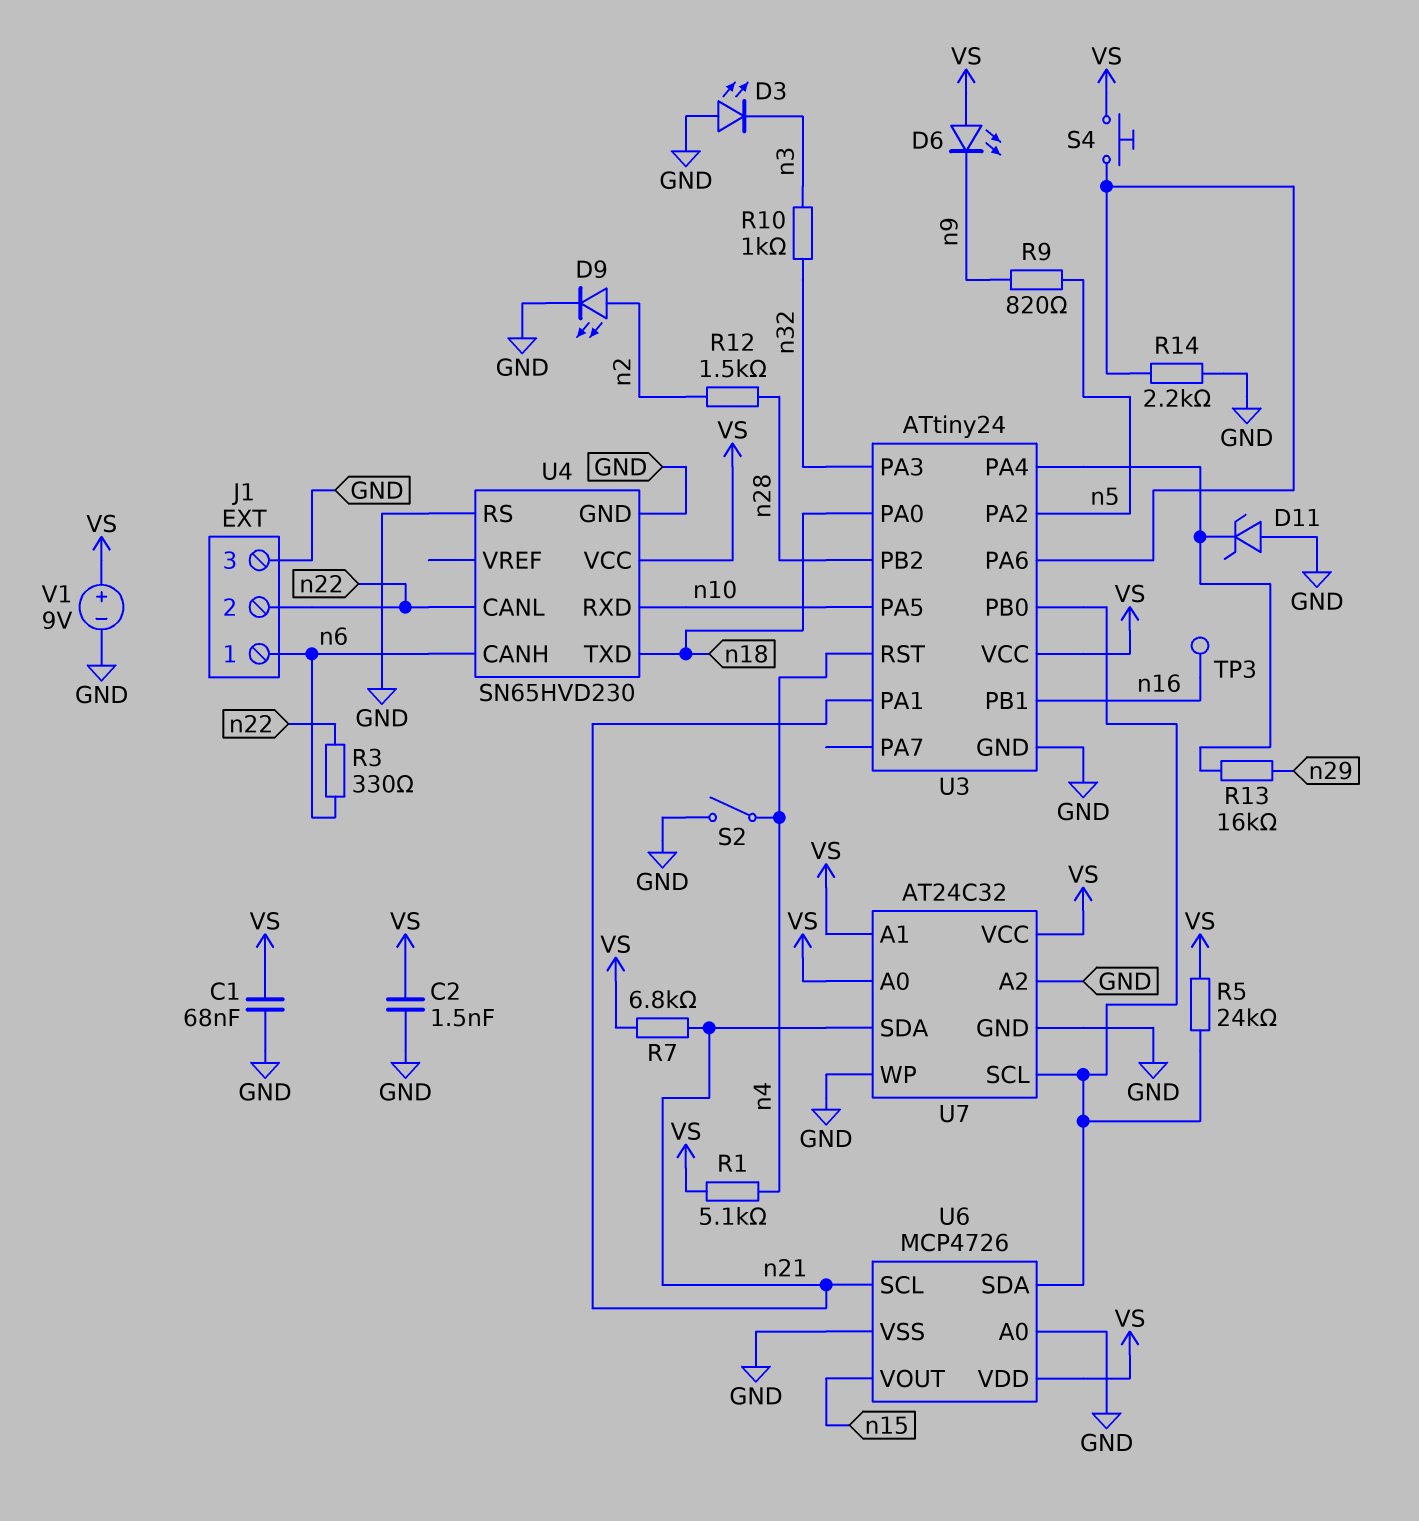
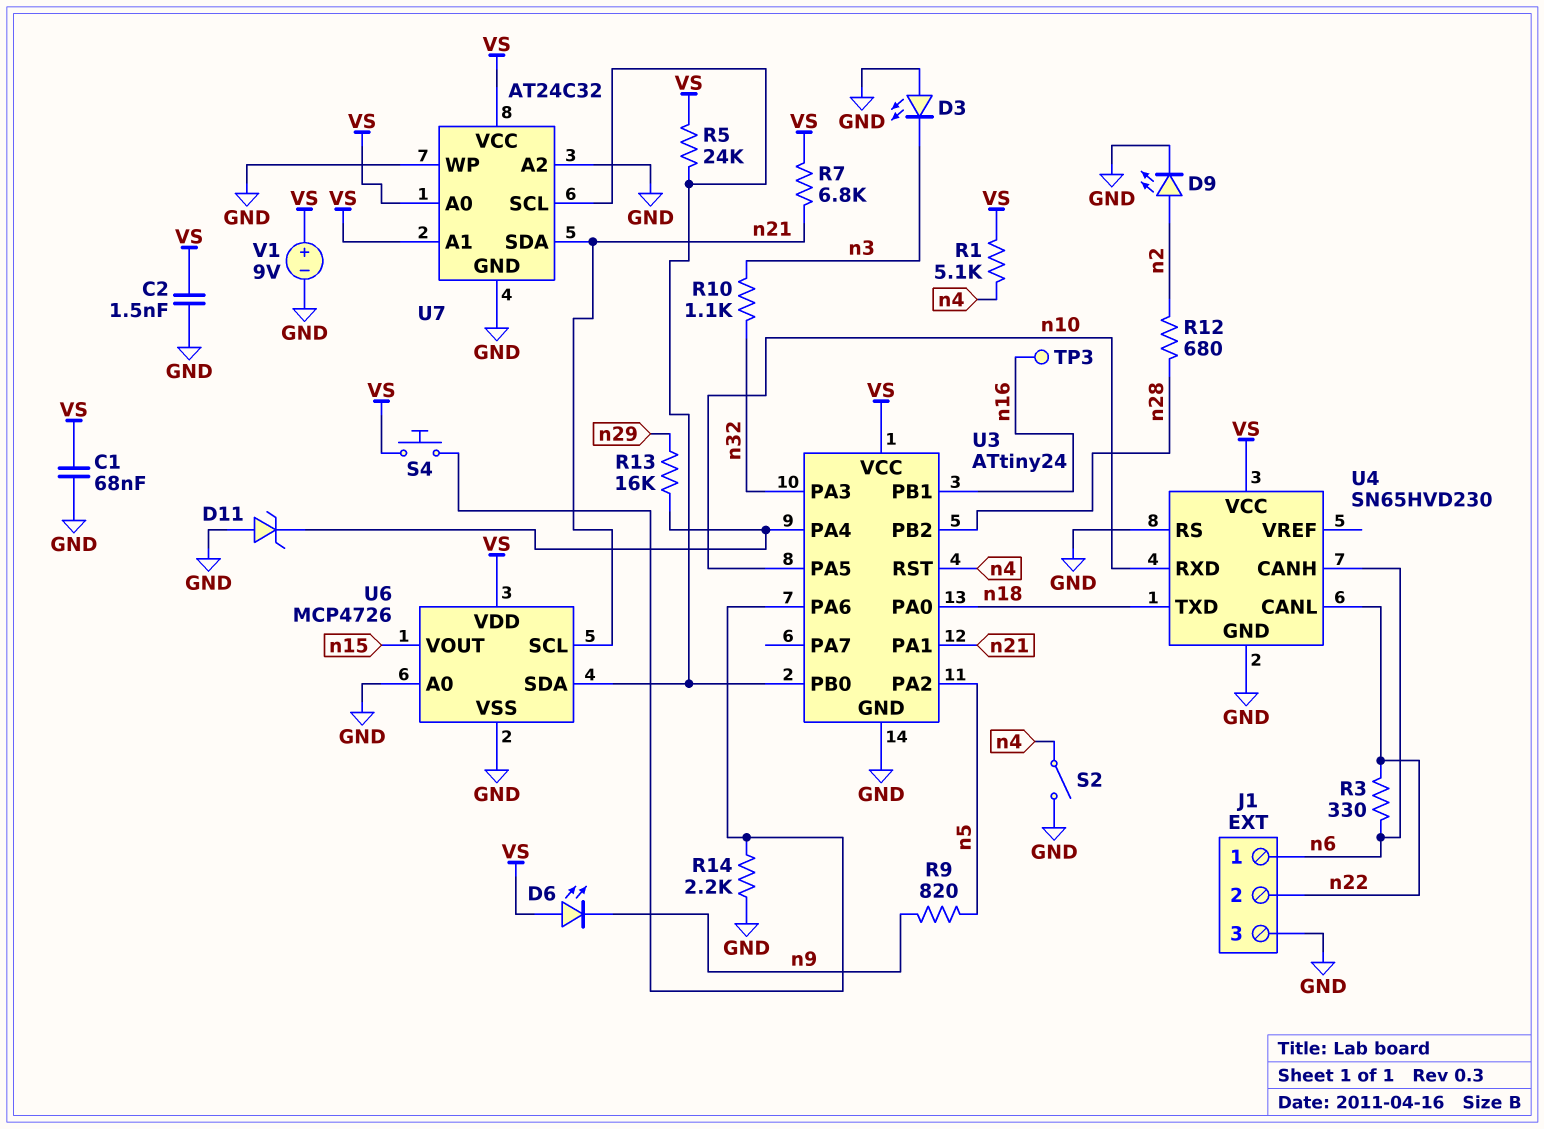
R10: 1k (n3, n32) -> 1.1k (n3, n32)
R12: 1.5k (n2, n28) -> 680 (n2, n28)

